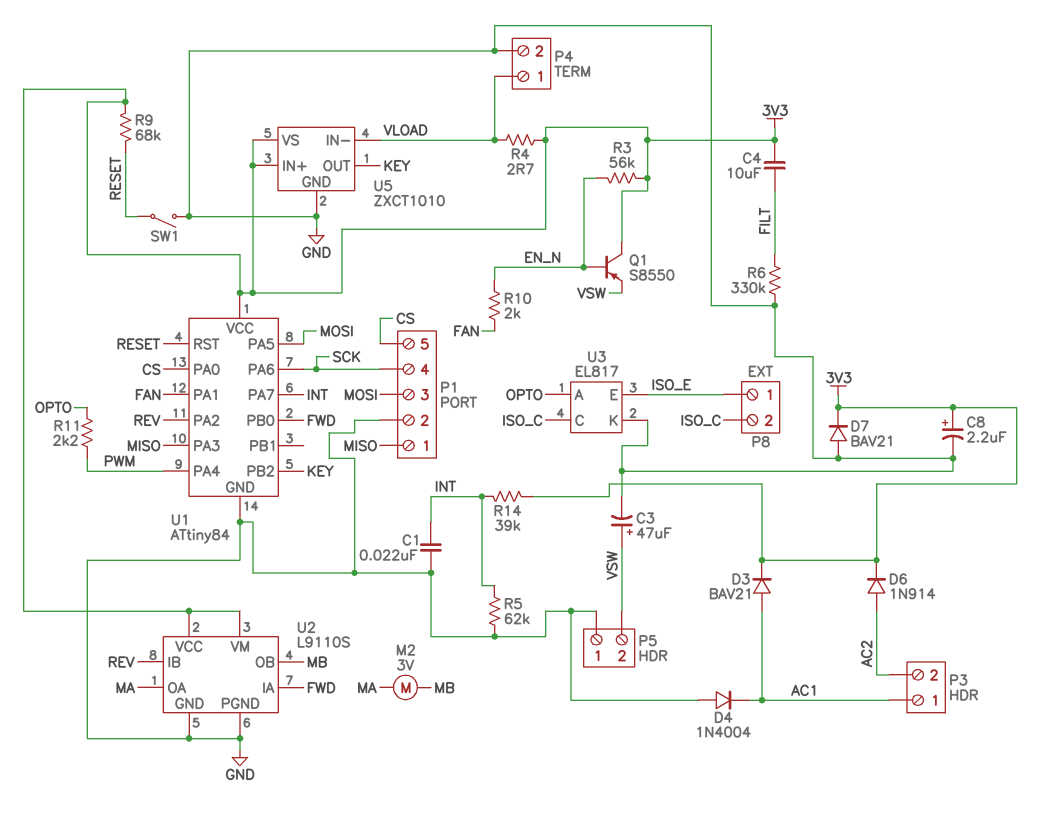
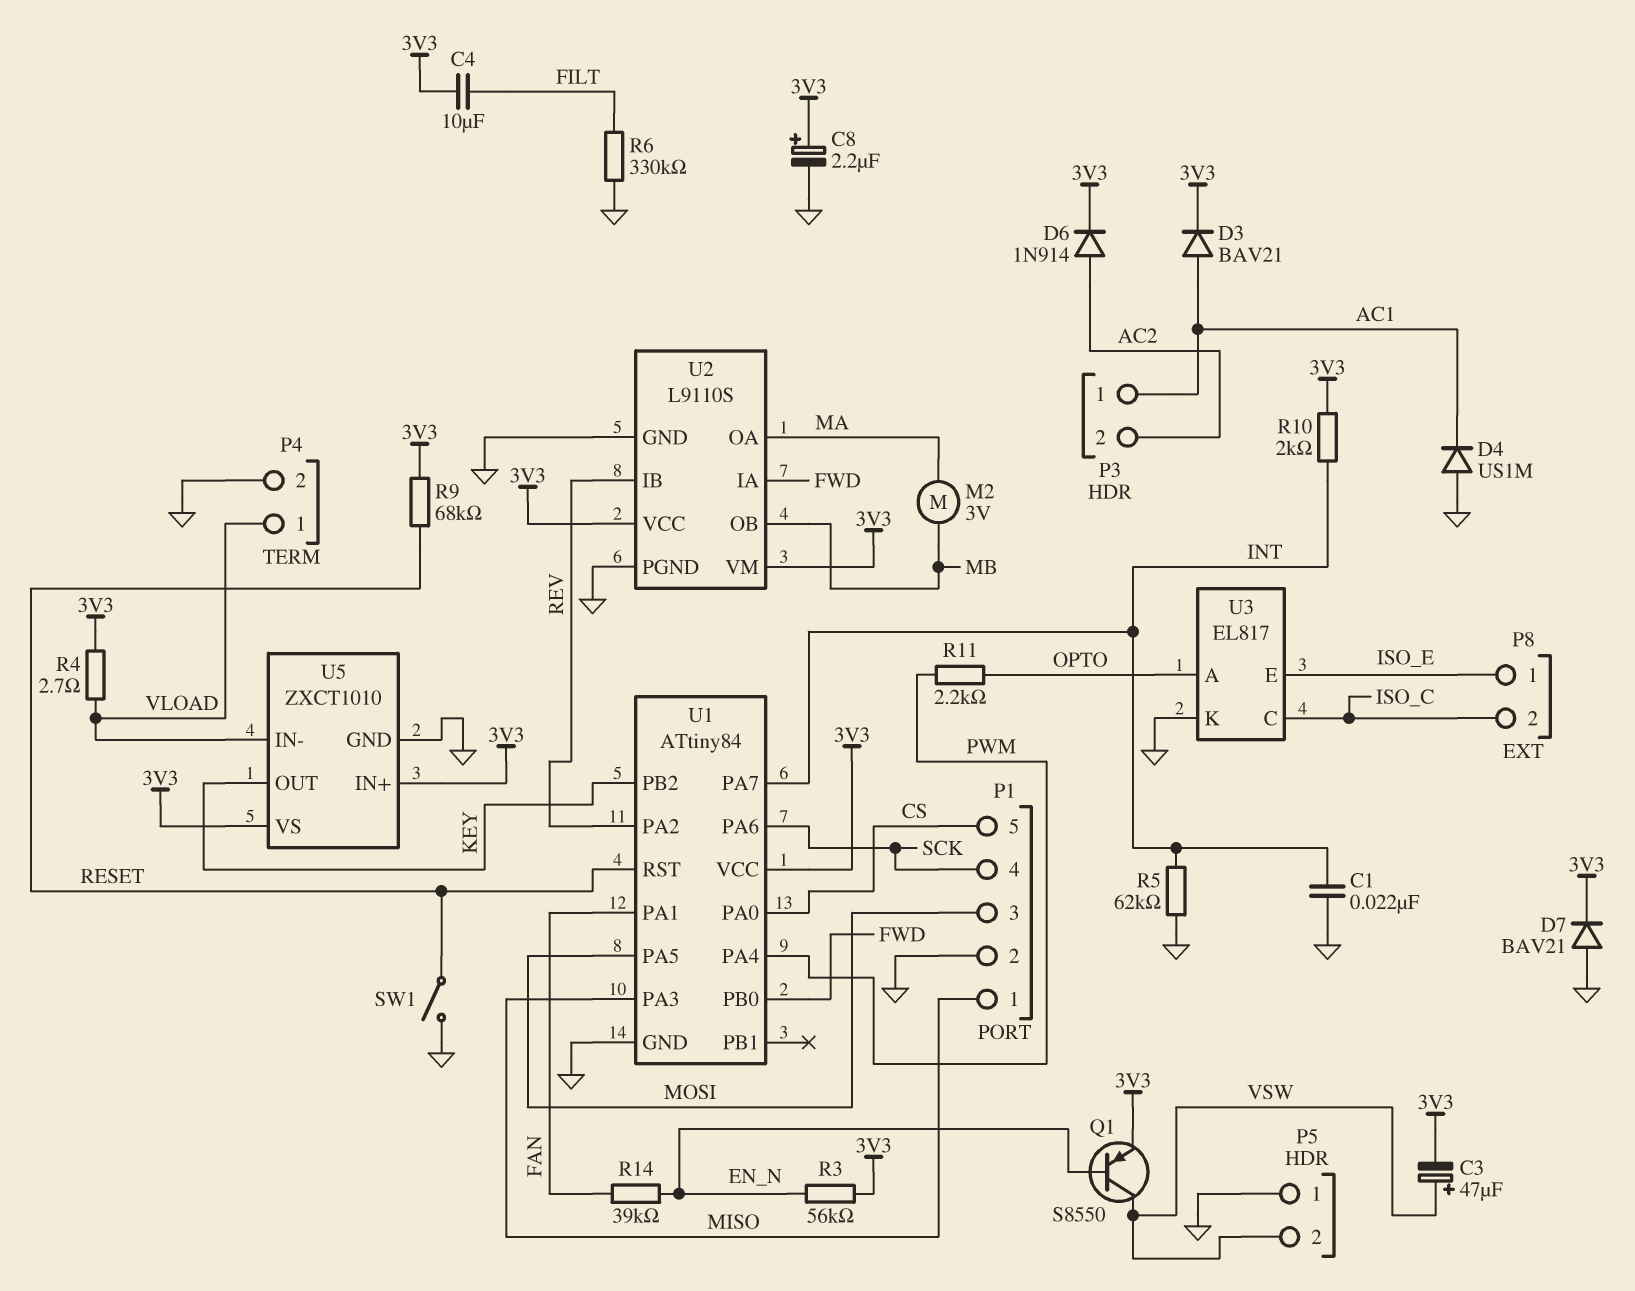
C3: 47uF (plus VSW, minus GND) -> 47uF (plus VSW, minus 3V3)
D4: diode 1N4004 (A GND, K AC1) -> diode US1M (A GND, K AC1)
Q1: PNP S8550 (B EN_N, C 3V3, E VSW) -> PNP S8550 (B EN_N, C VSW, E 3V3)
R10: 2k (EN_N, FAN) -> 2k (3V3, INT)
R14: 39k (3V3, INT) -> 39k (EN_N, FAN)

